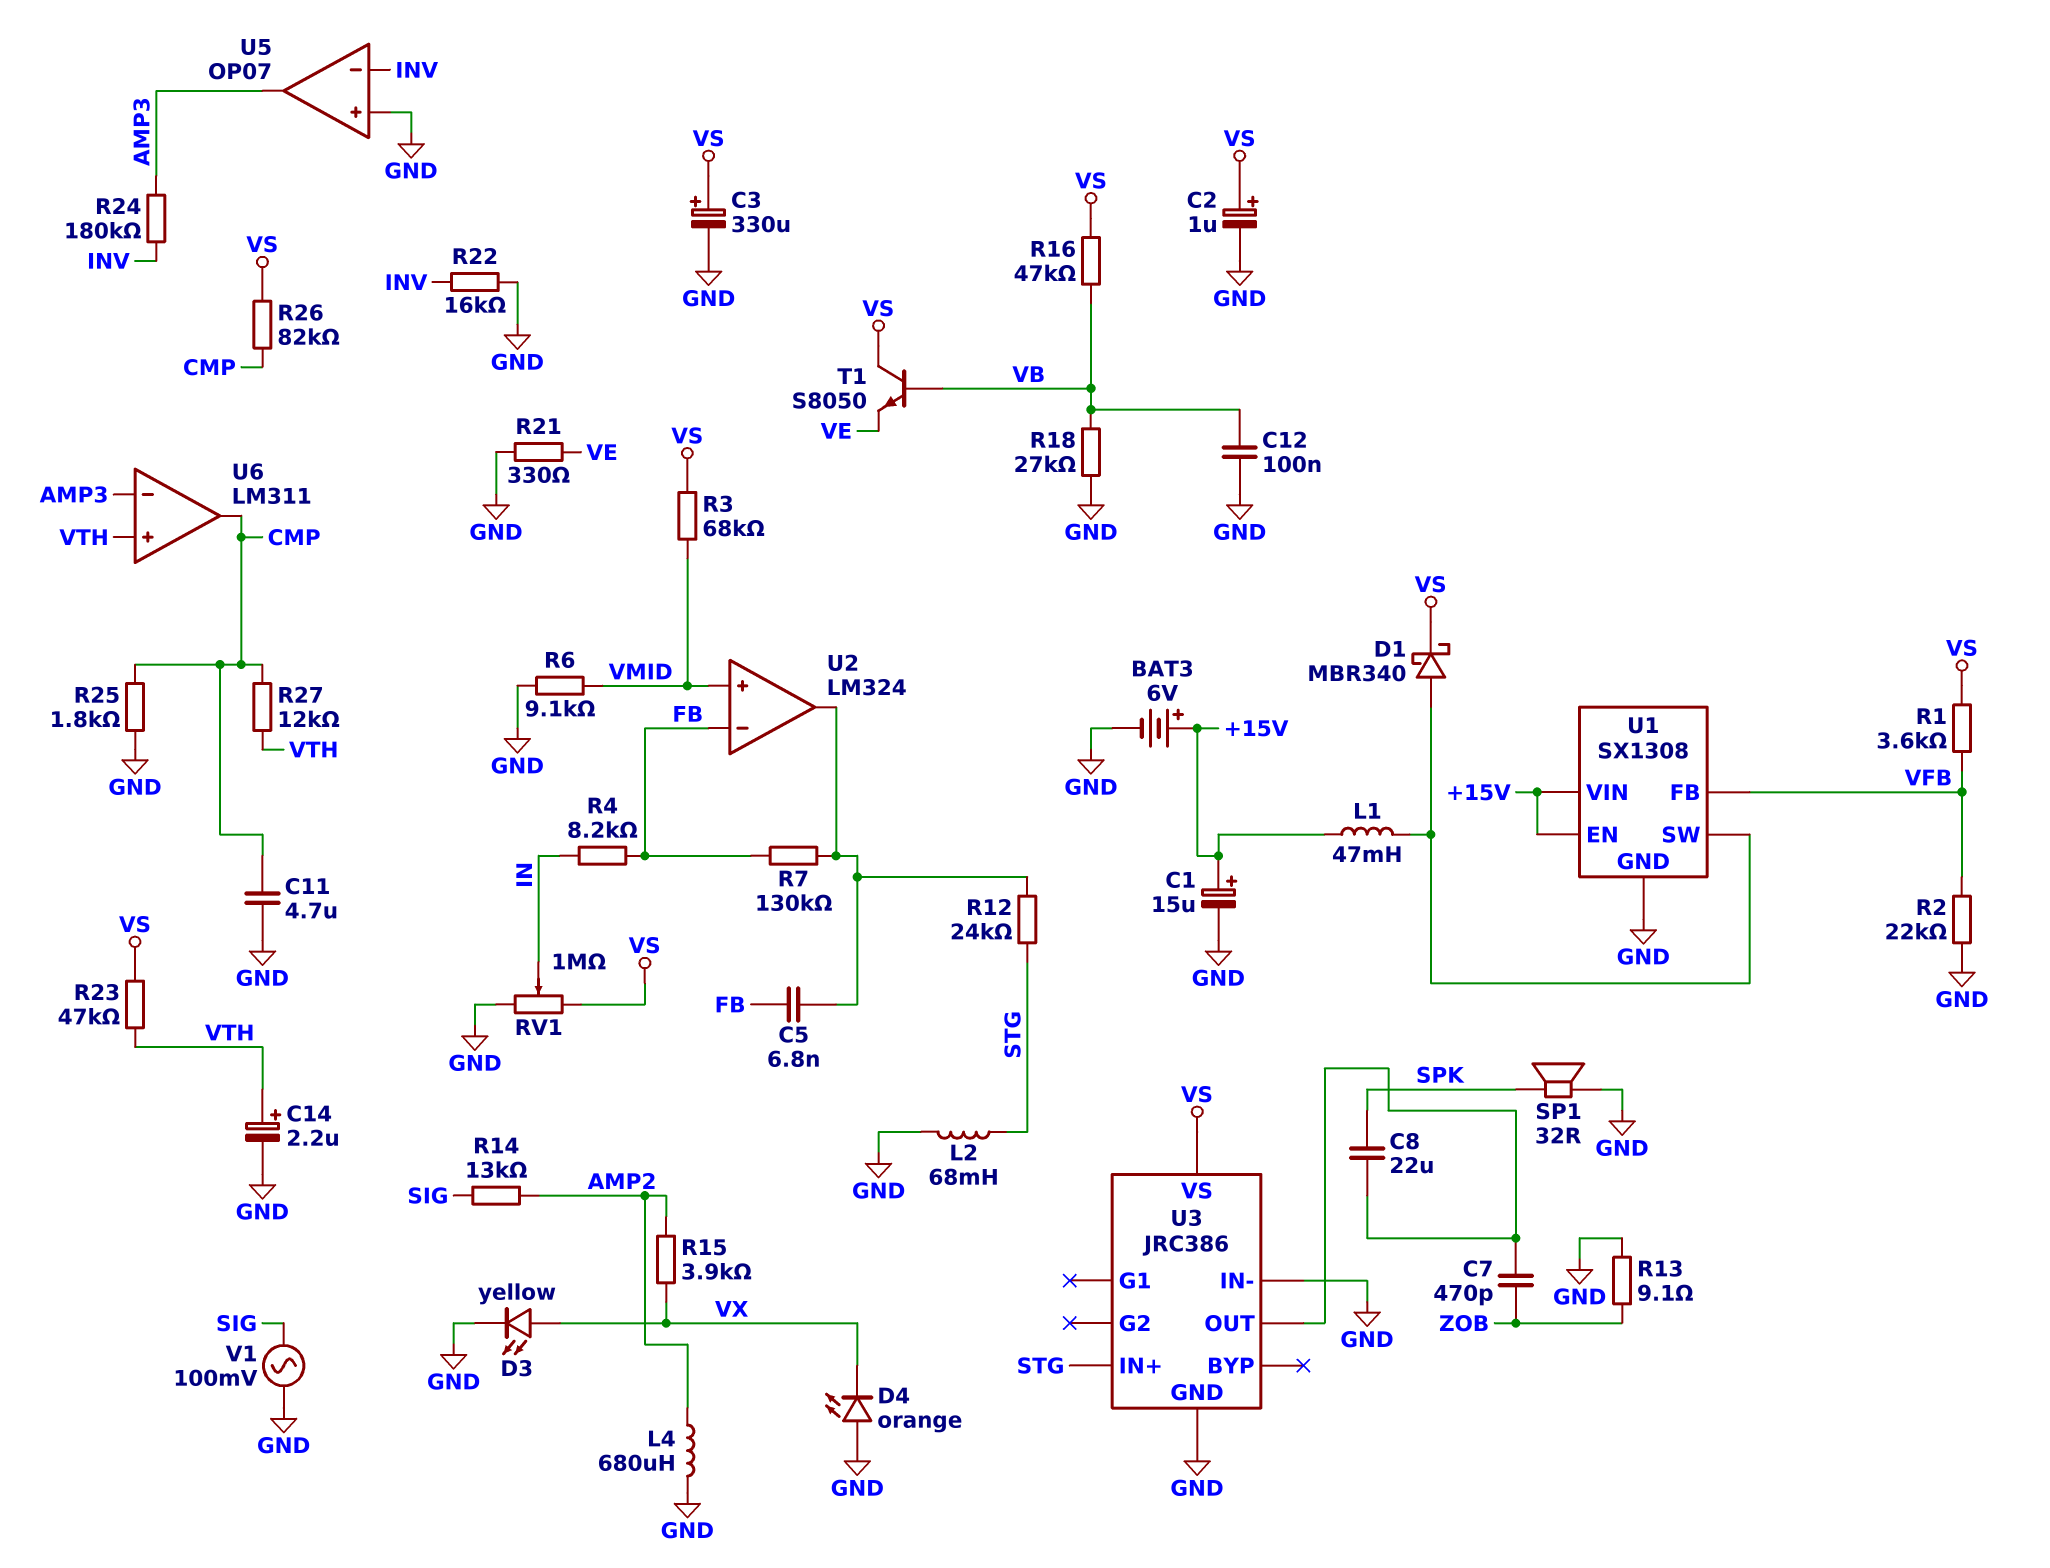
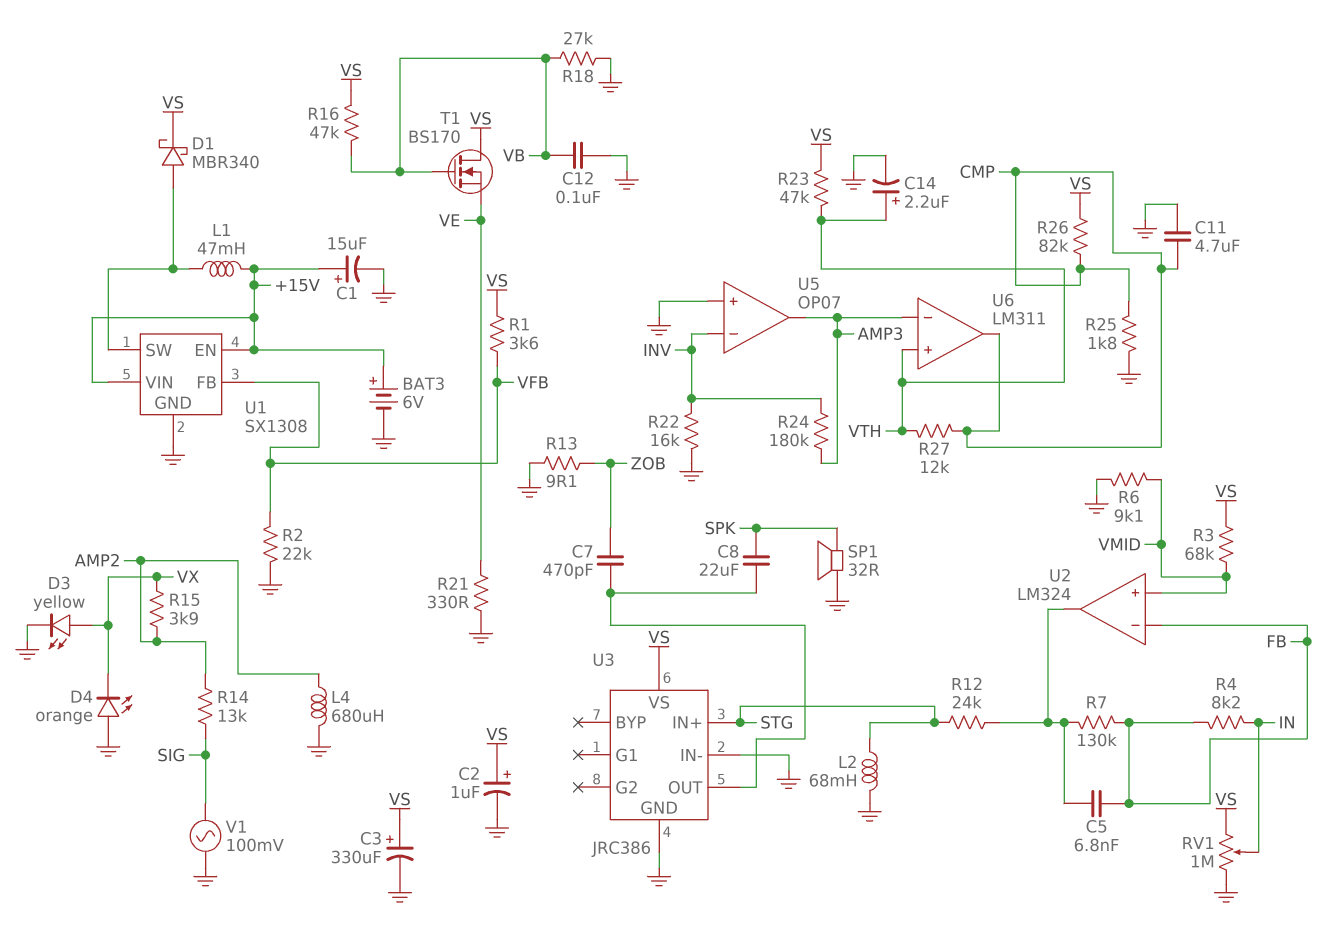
T1: NPN S8050 (B VB, C VS, E VE) -> NMOS BS170 (G VB, D VS, S VE)

